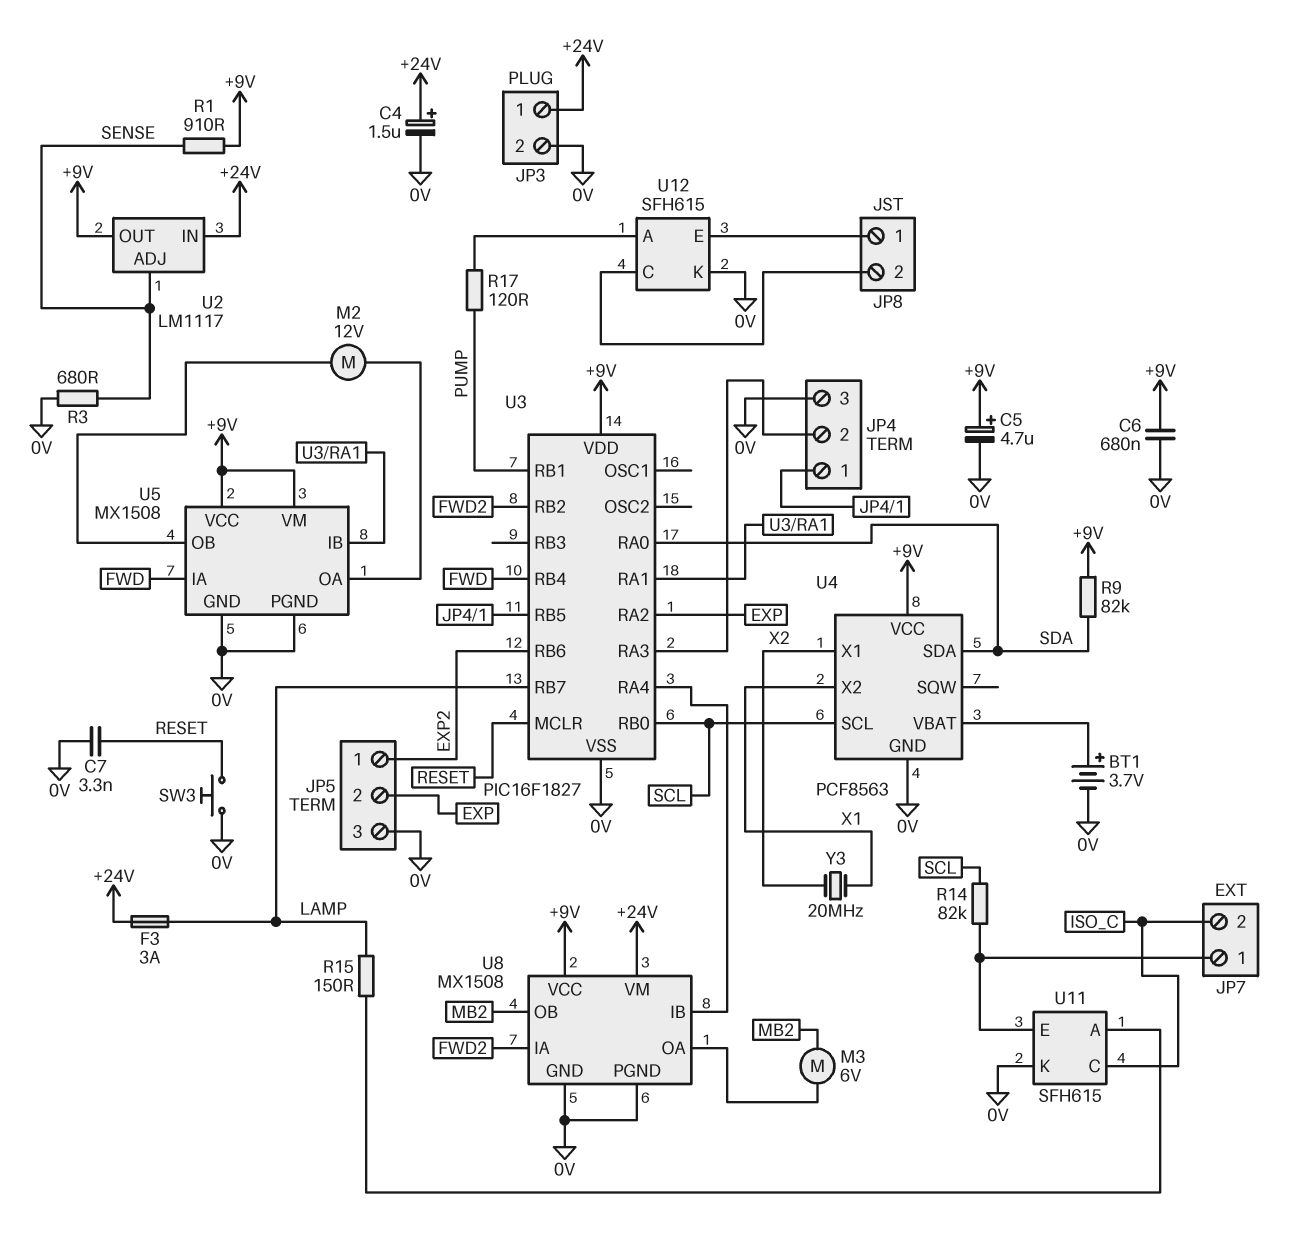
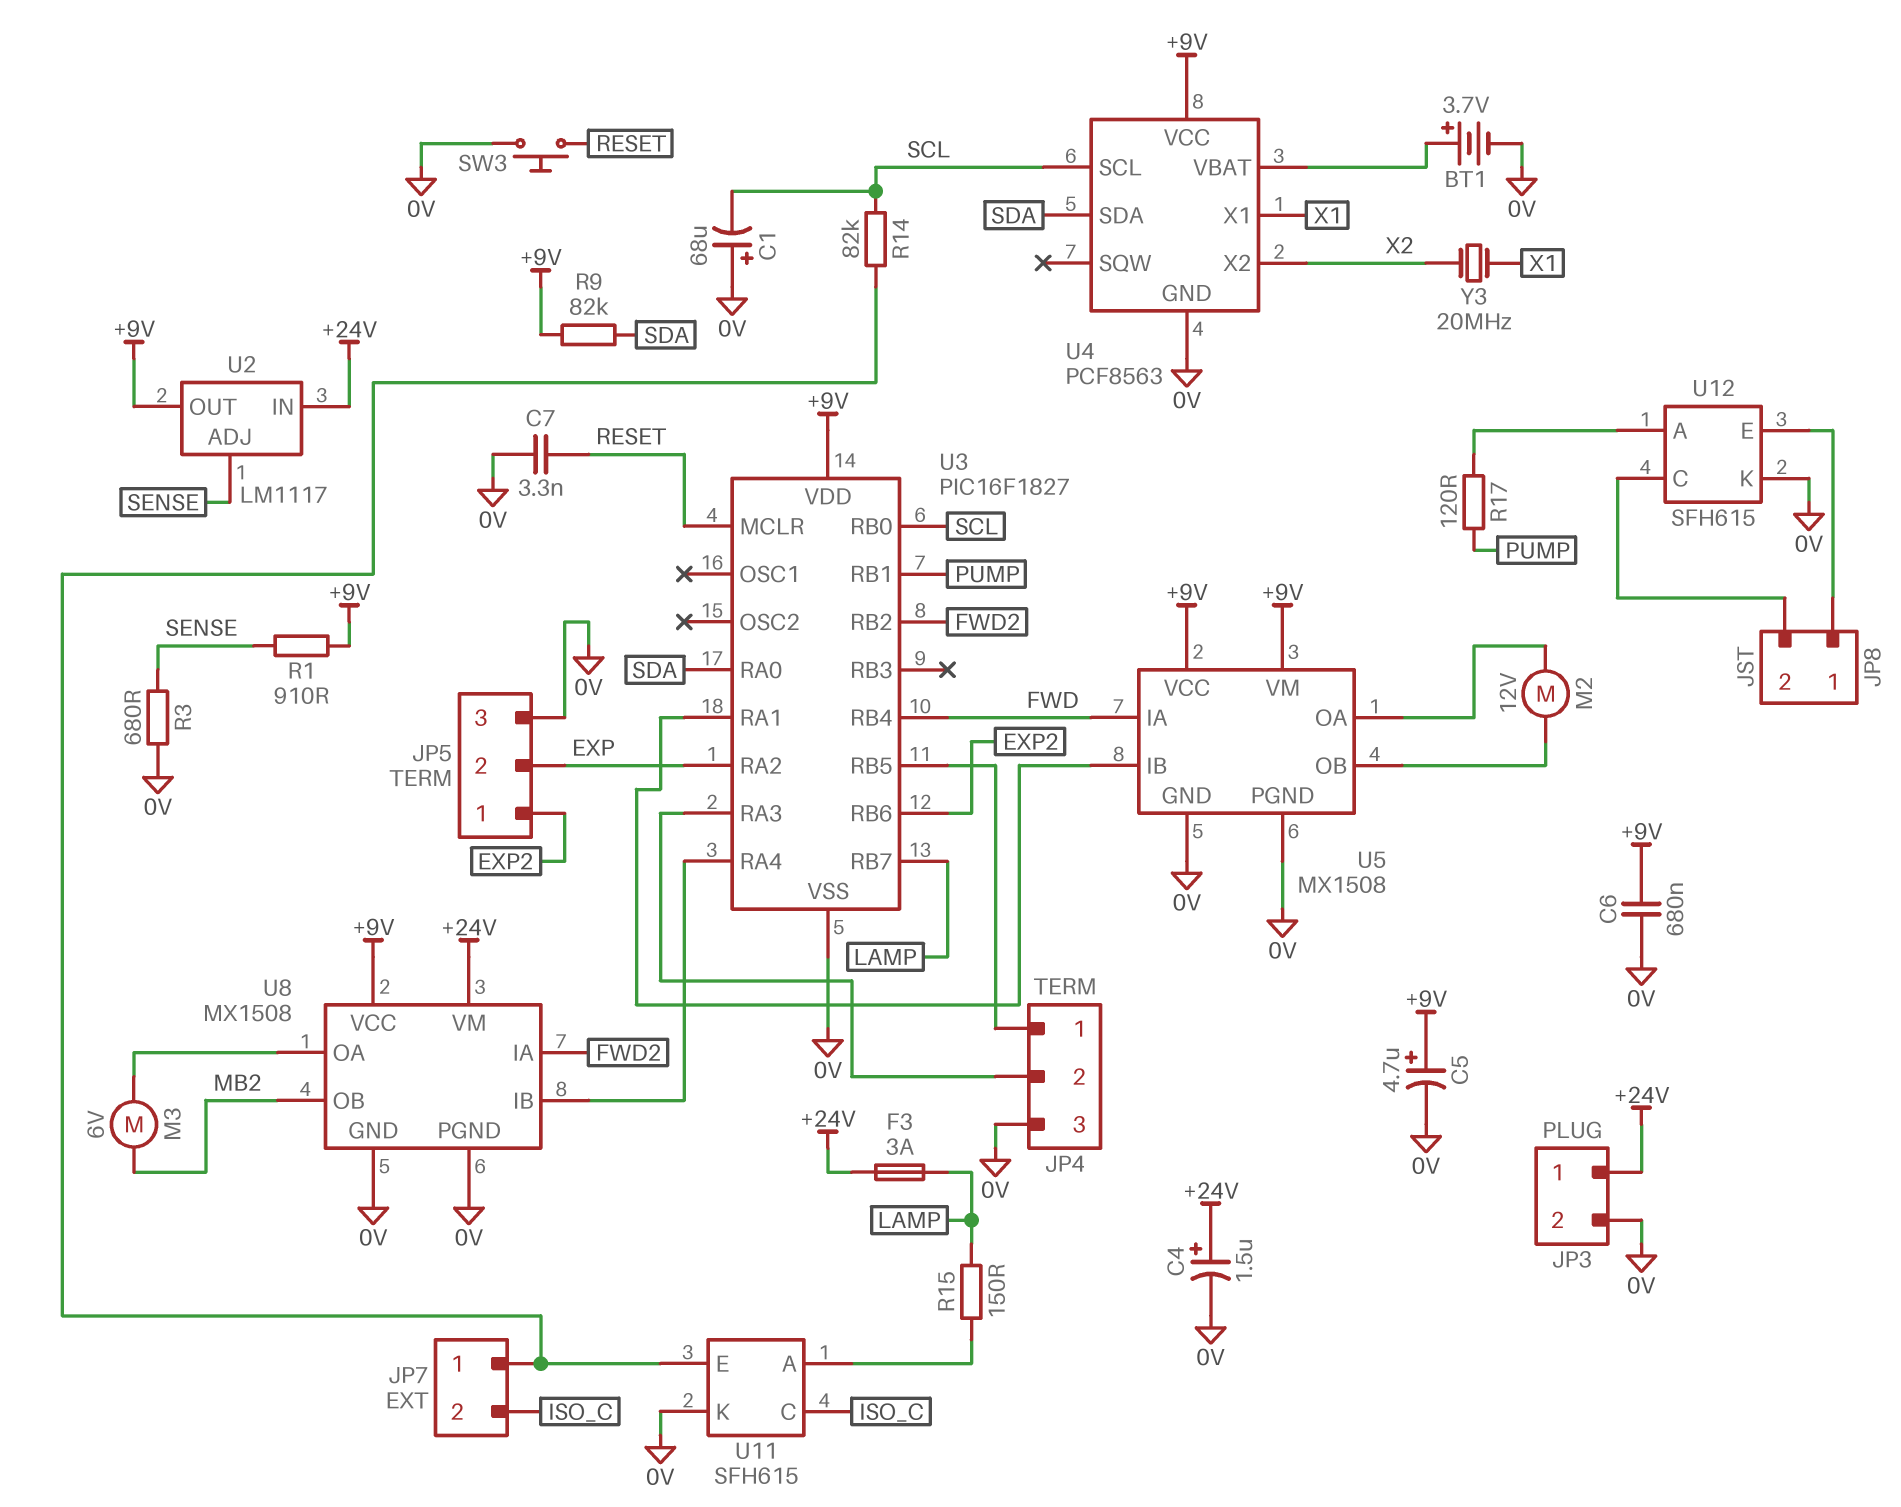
C1: none -> 68uF (plus 0V, minus SCL)
U4 pin X1: X2 -> X1
U4 pin X2: X1 -> X2

